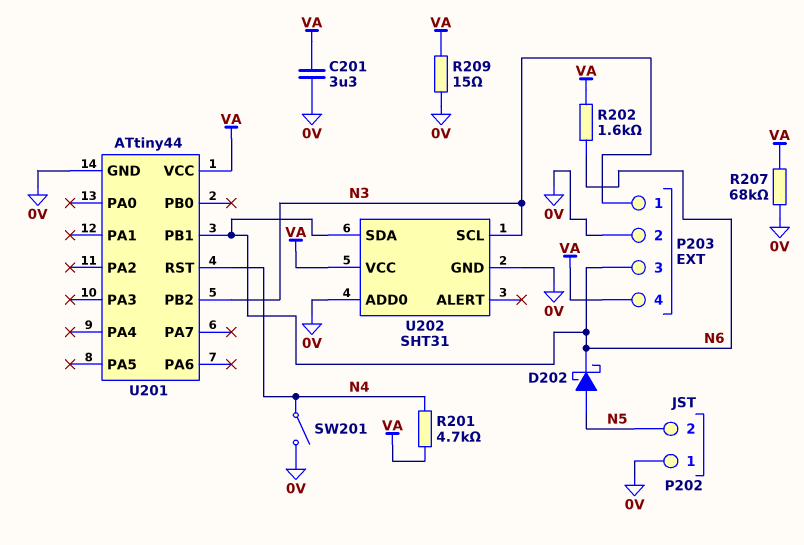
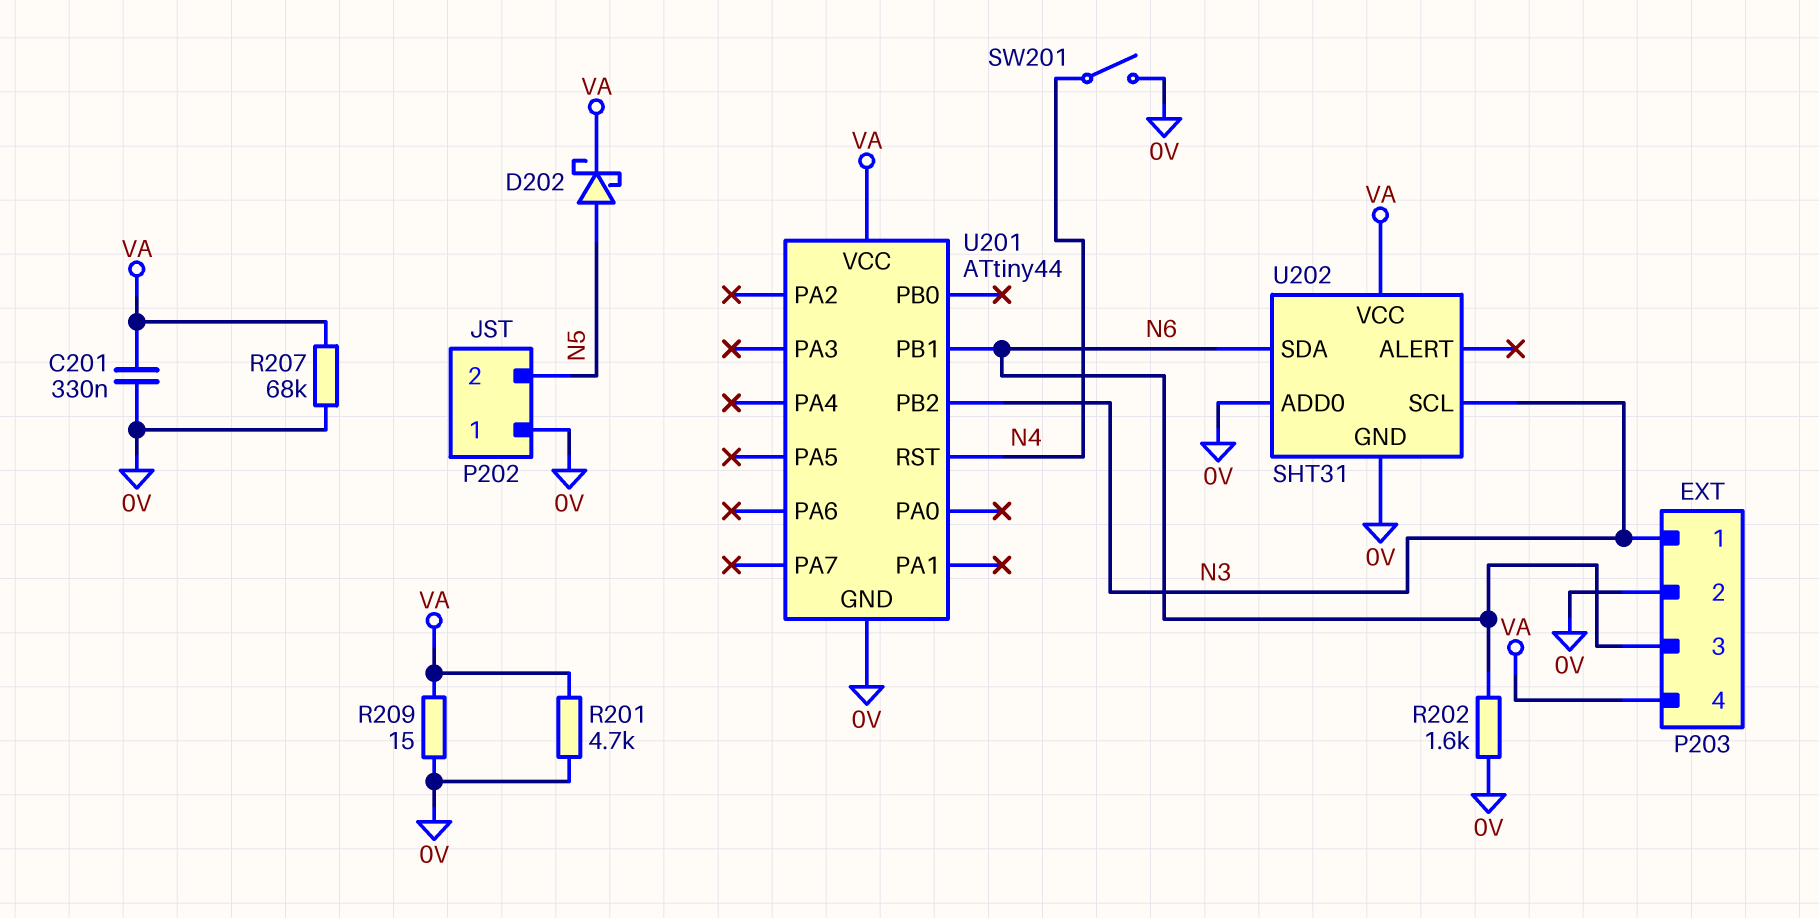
C201: 3.3uF (0V, VA) -> 330nF (0V, VA)
D202: schottky (A N5, K N6) -> schottky (A N5, K VA)
R201: 4.7k (N4, VA) -> 4.7k (0V, VA)
R202: 1.6k (N6, VA) -> 1.6k (0V, N6)

